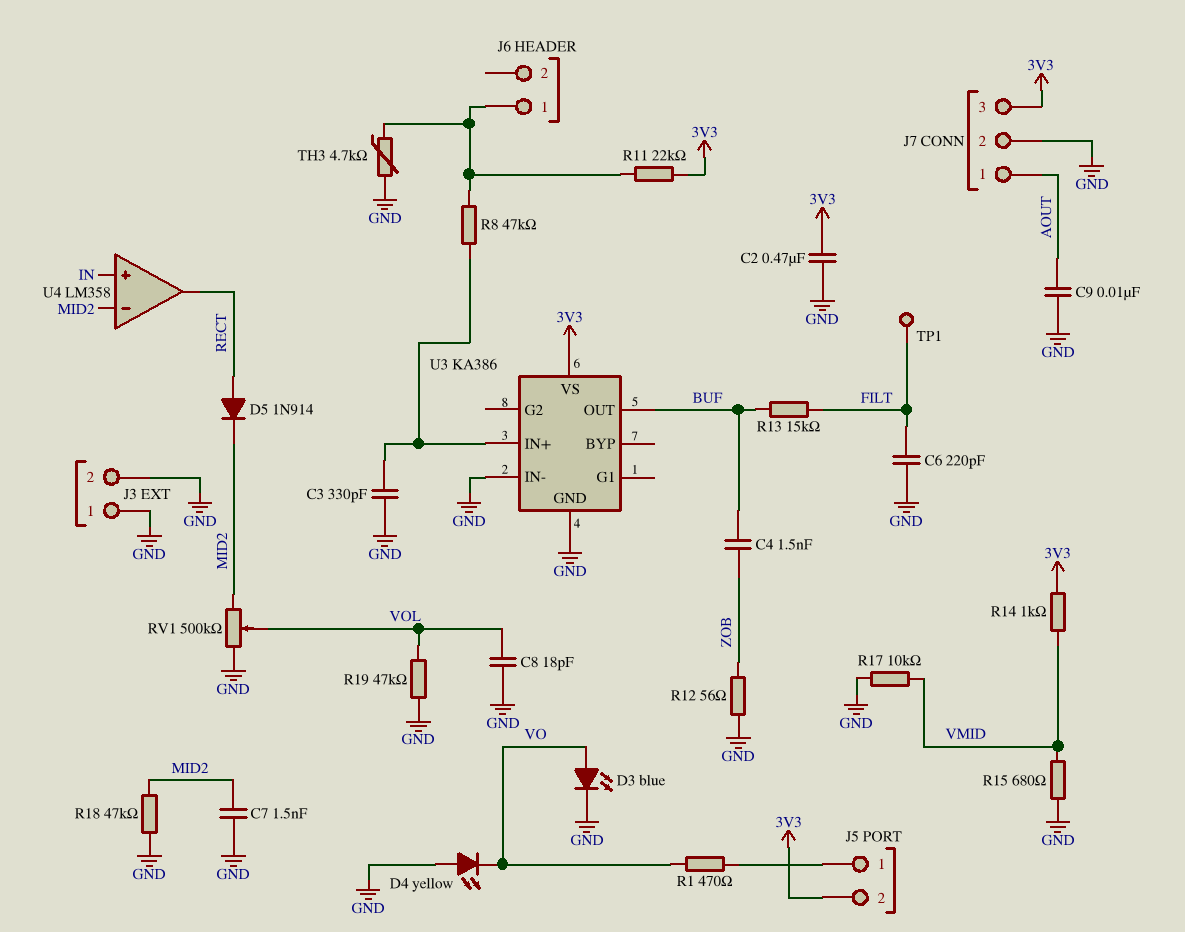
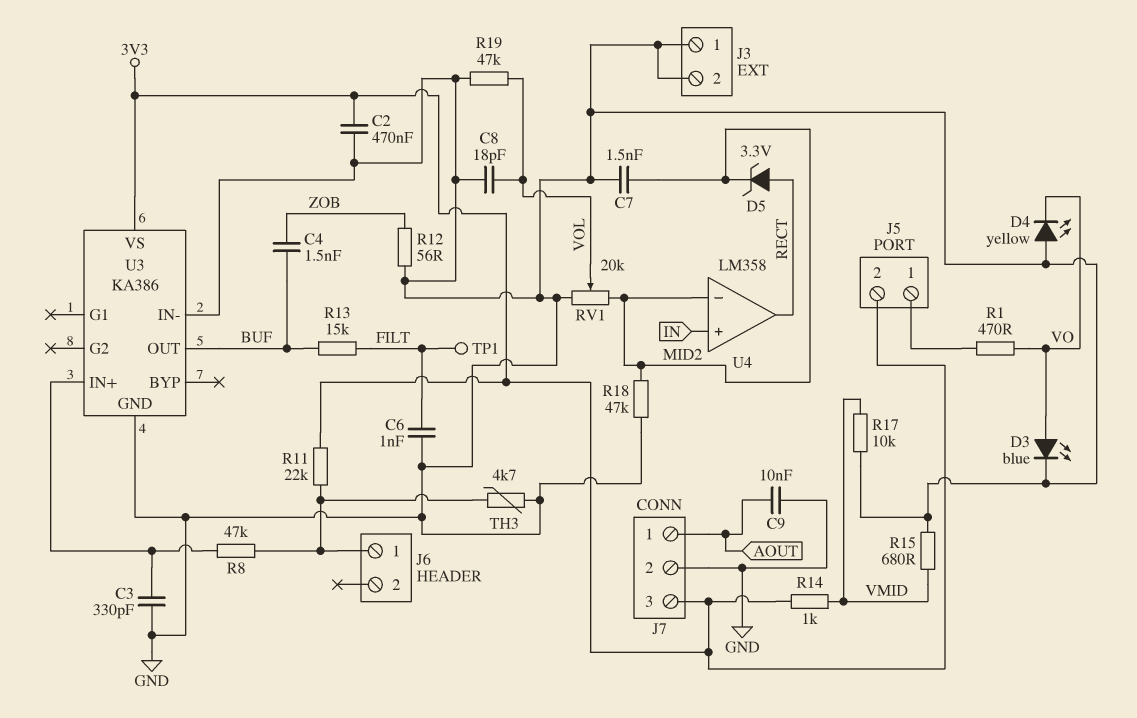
C6: 220pF (FILT, GND) -> 1nF (FILT, GND)
D5: diode 1N914 (A RECT, K MID2) -> zener 3.3V (A RECT, K MID2)
RV1: 500k (GND, MID2, wiper VOL) -> 20k (GND, MID2, wiper VOL)

